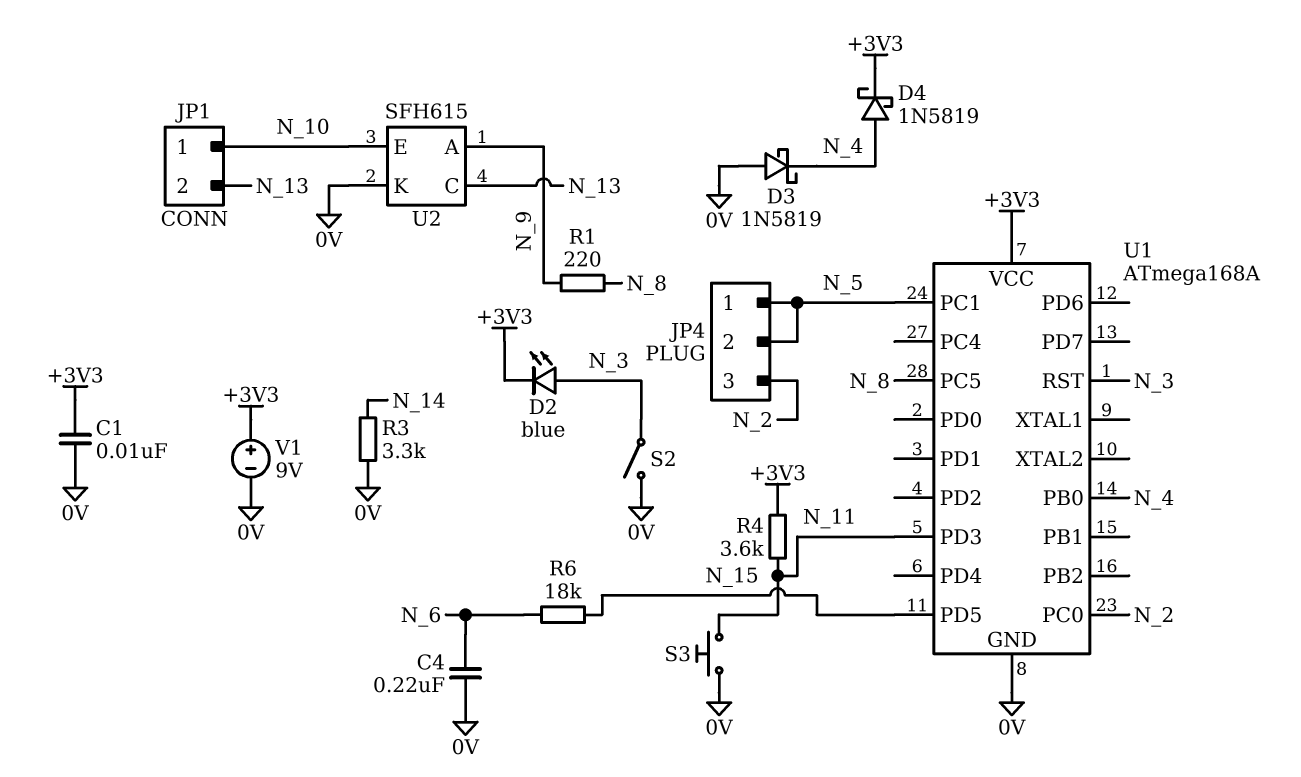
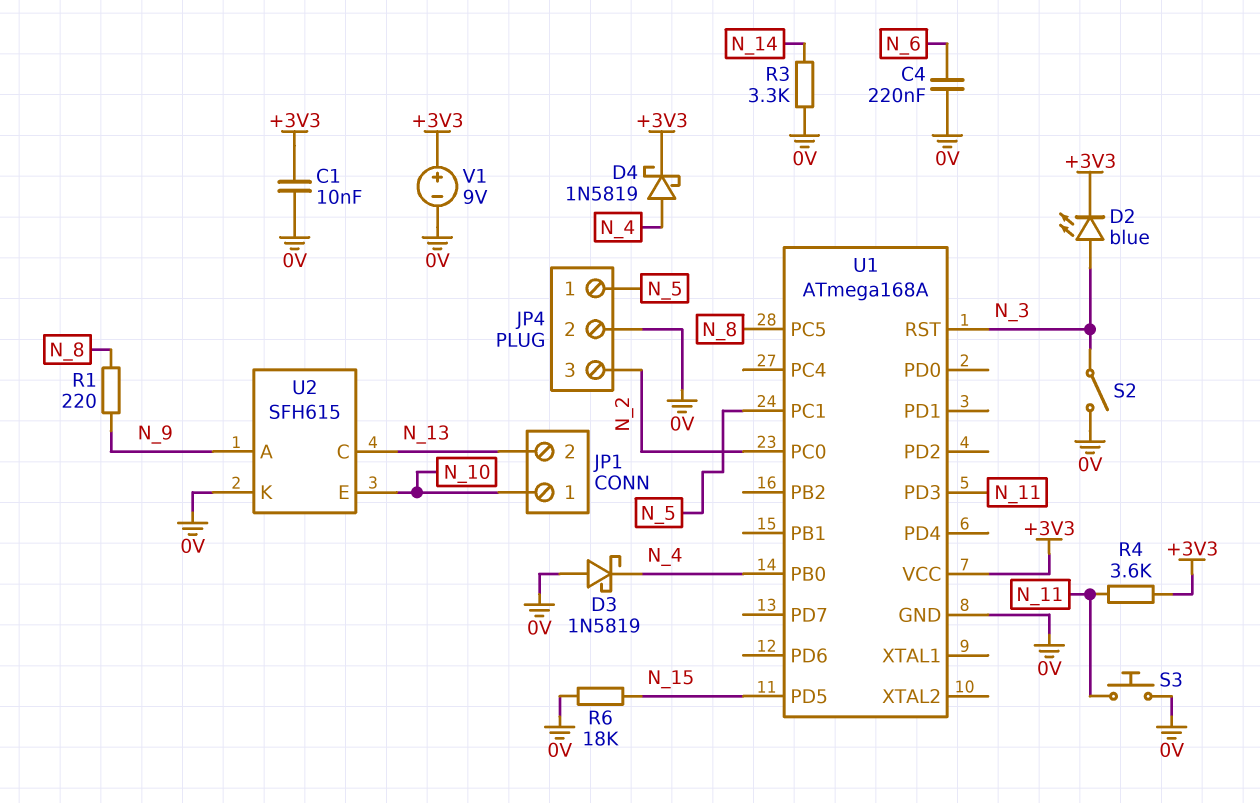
JP4 pin 2: N_5 -> 0V
R6: 18k (N_6, N_15) -> 18k (0V, N_15)

